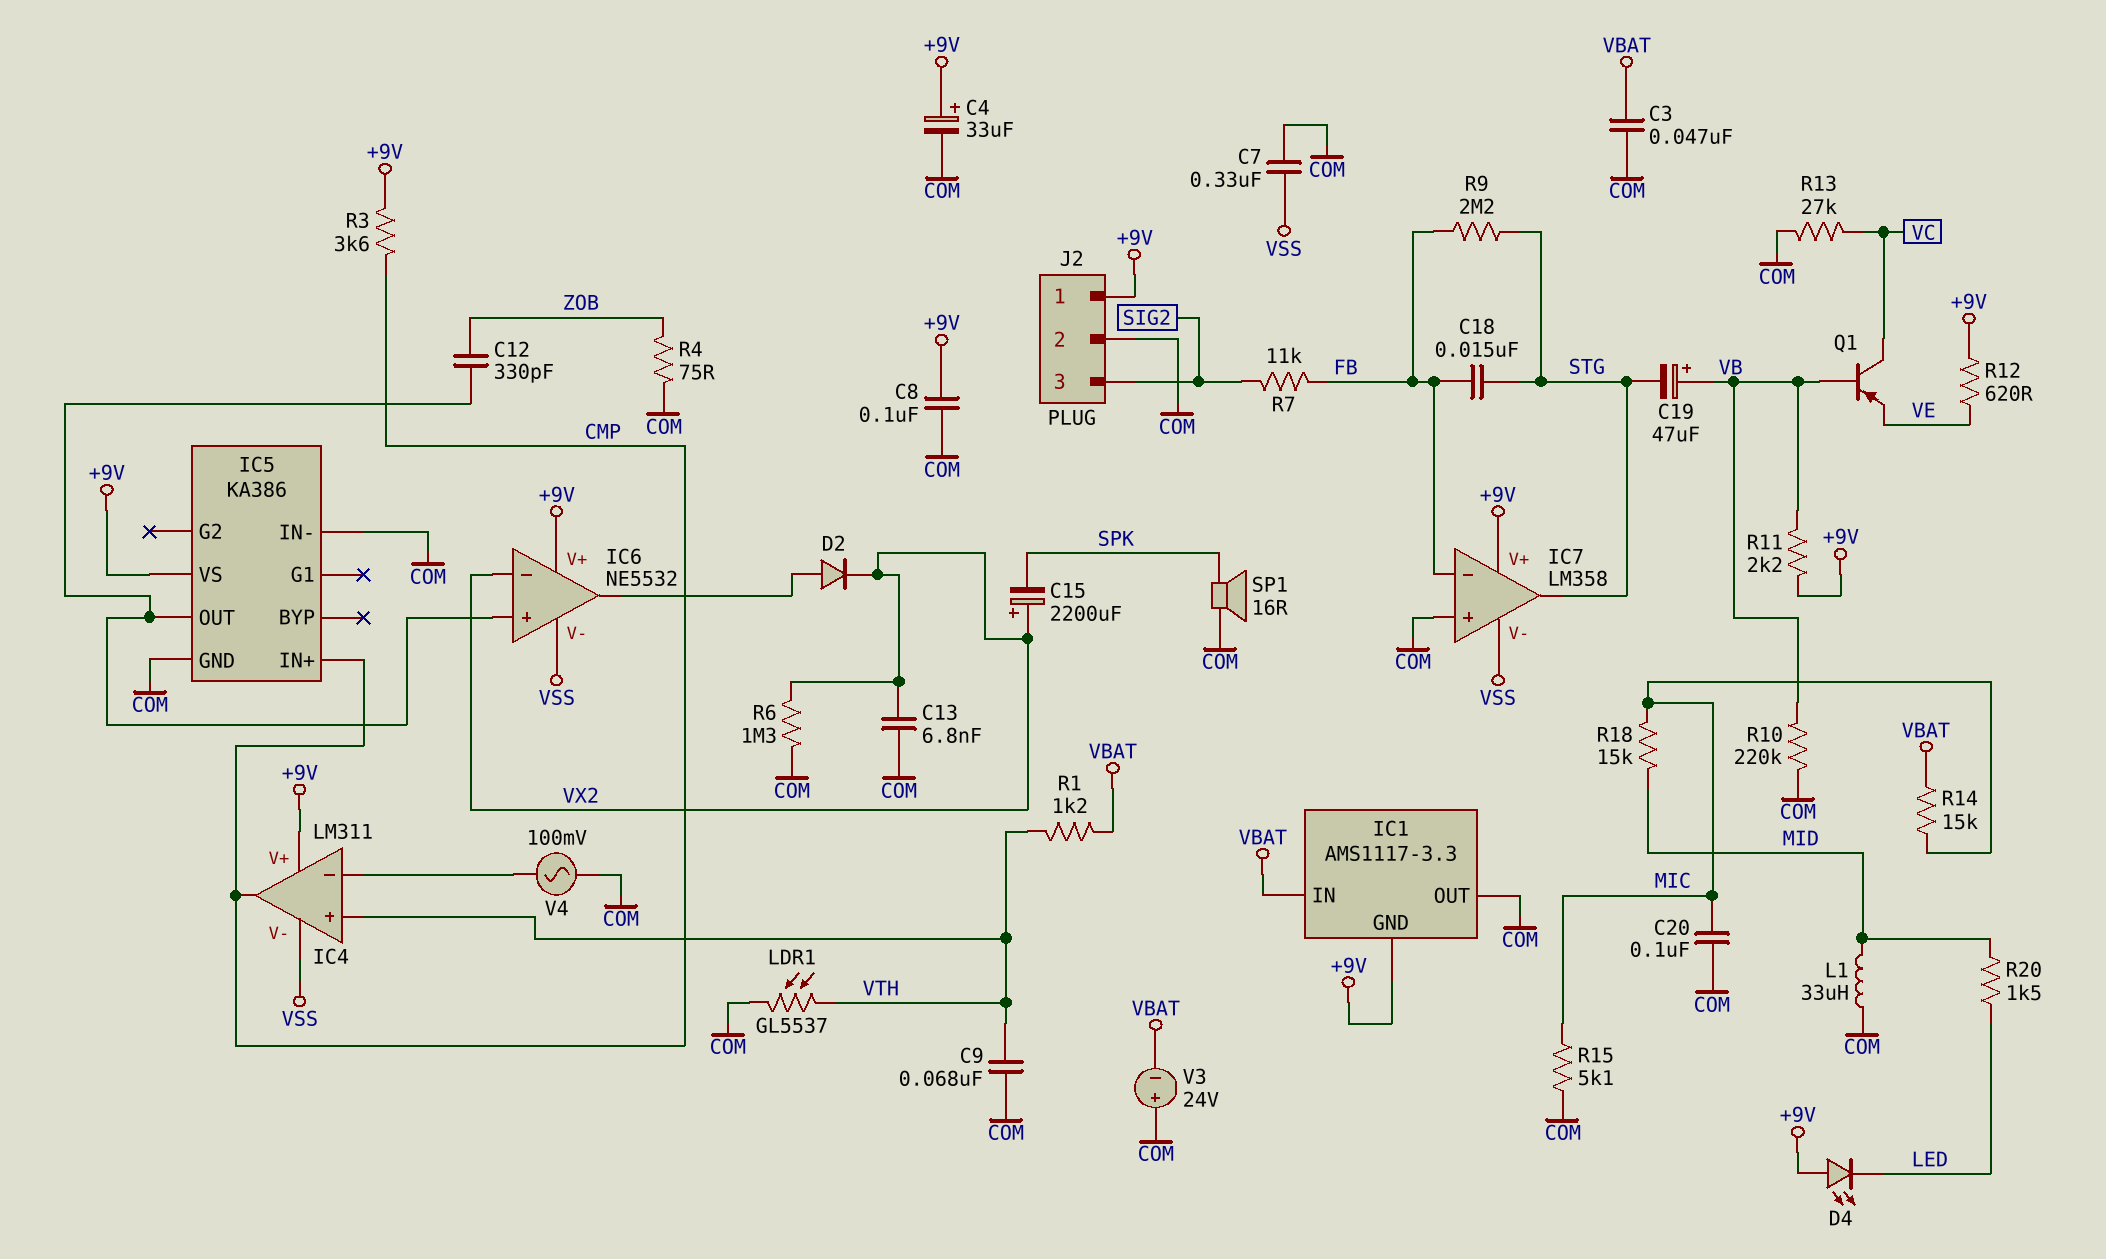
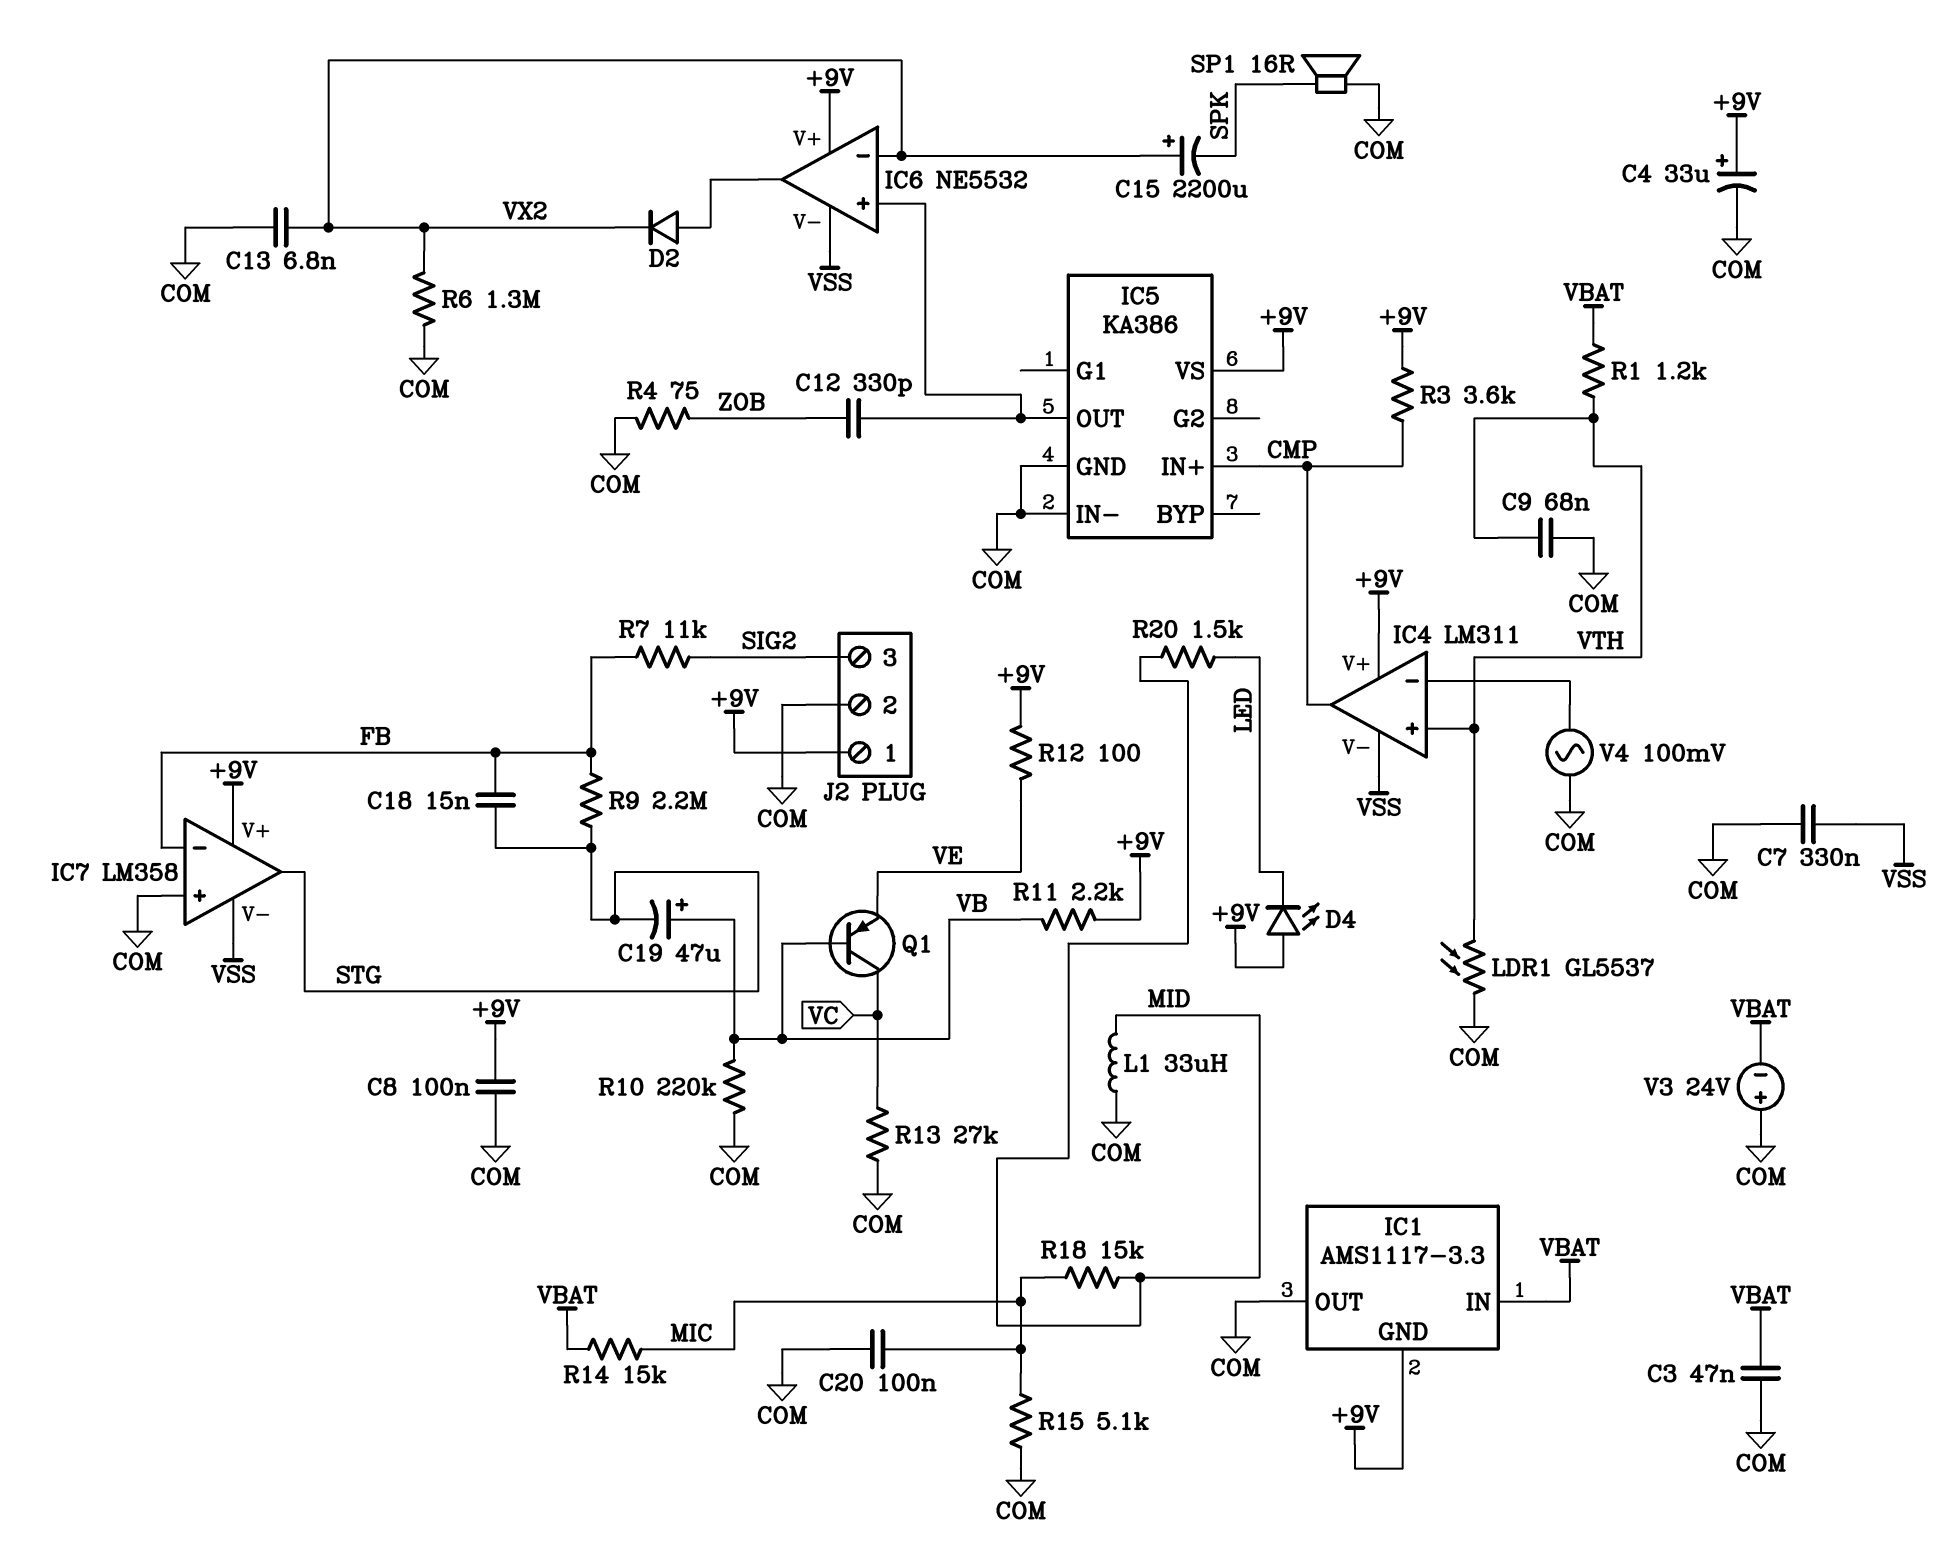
R12: 620 (+9V, VE) -> 100 (+9V, VE)

